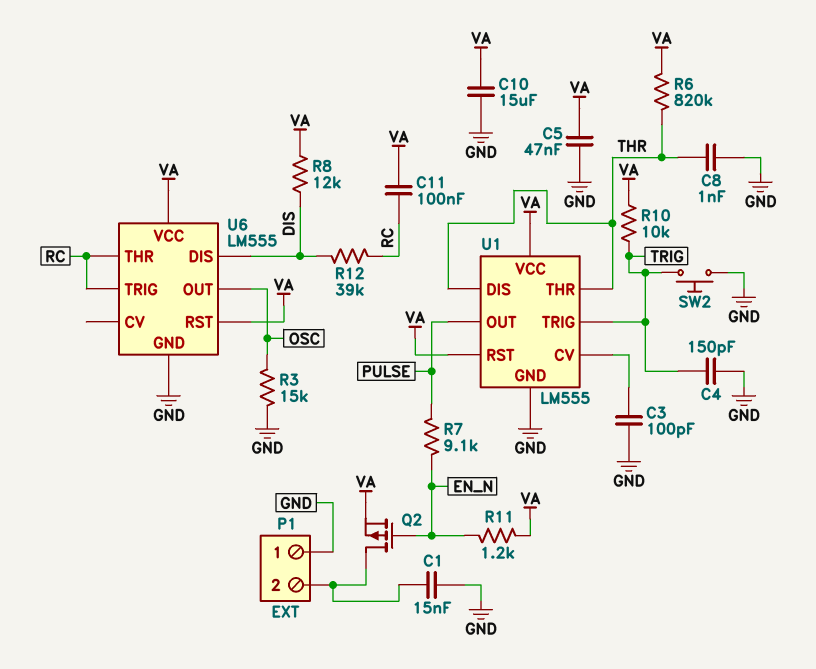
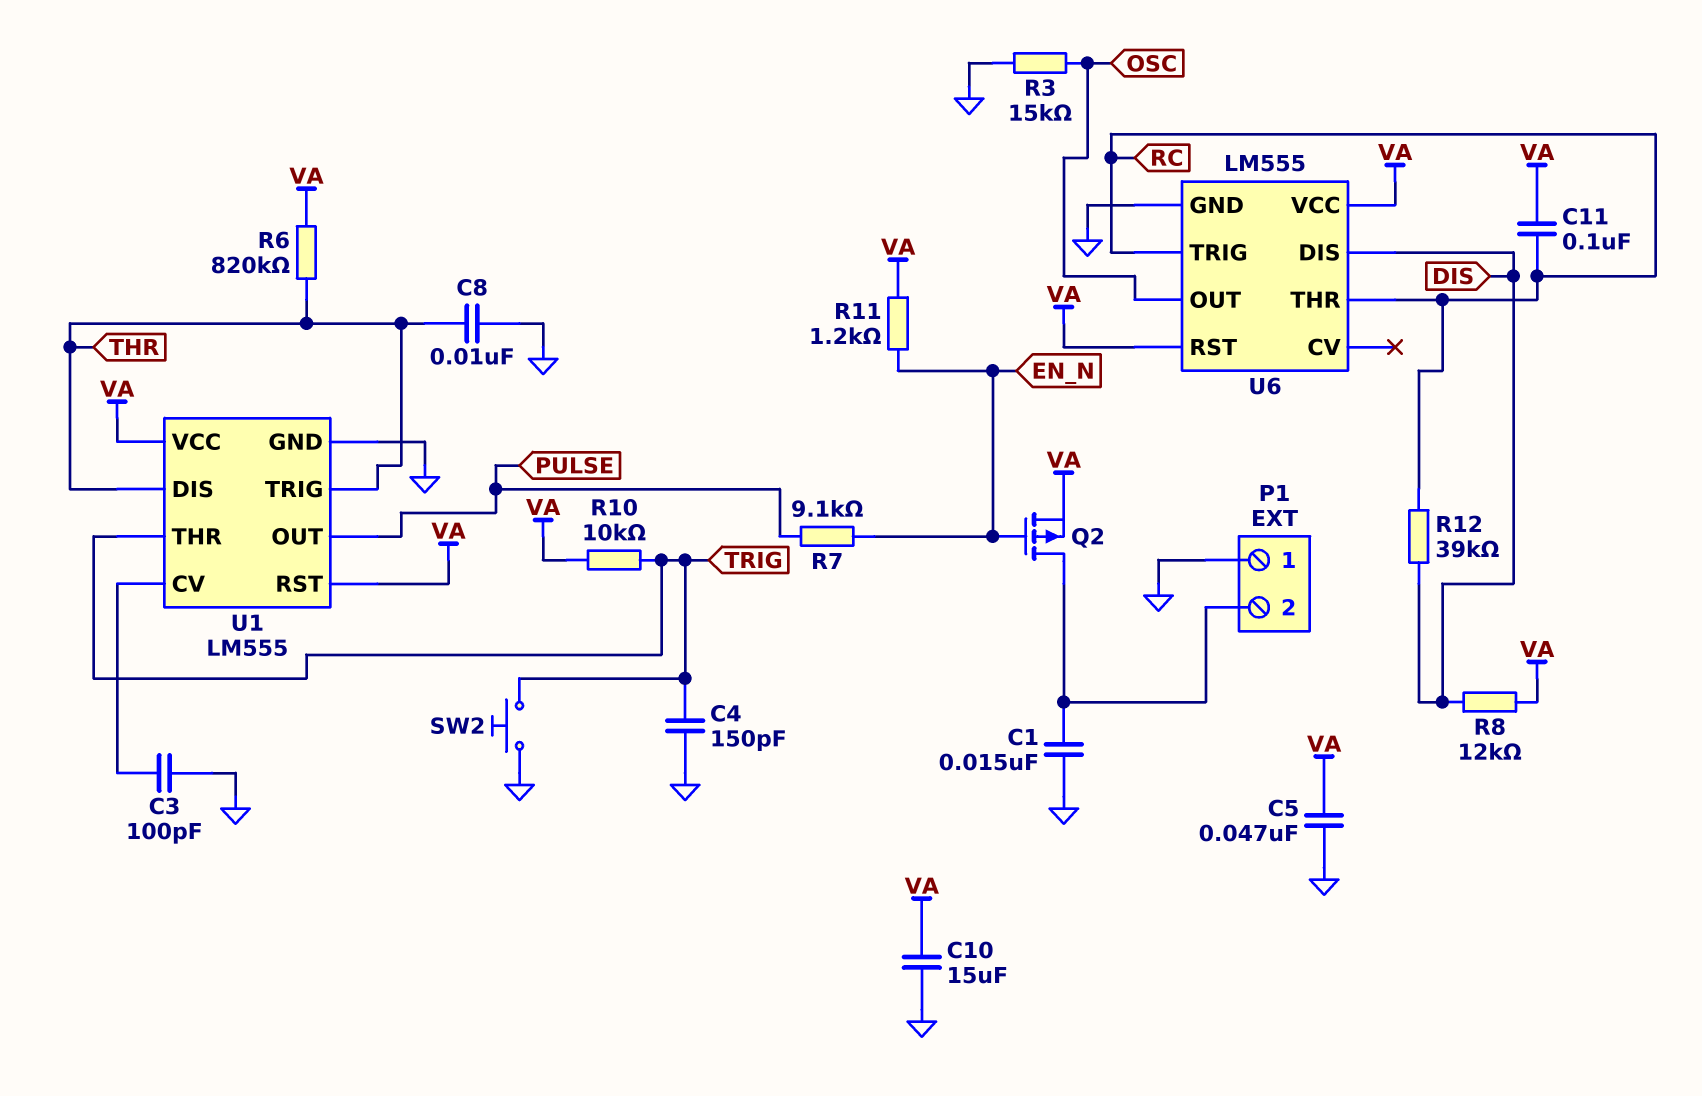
C8: 1nF (GND, THR) -> 10nF (GND, THR)
U1 pin THR: THR -> TRIG
U1 pin TRIG: TRIG -> THR

